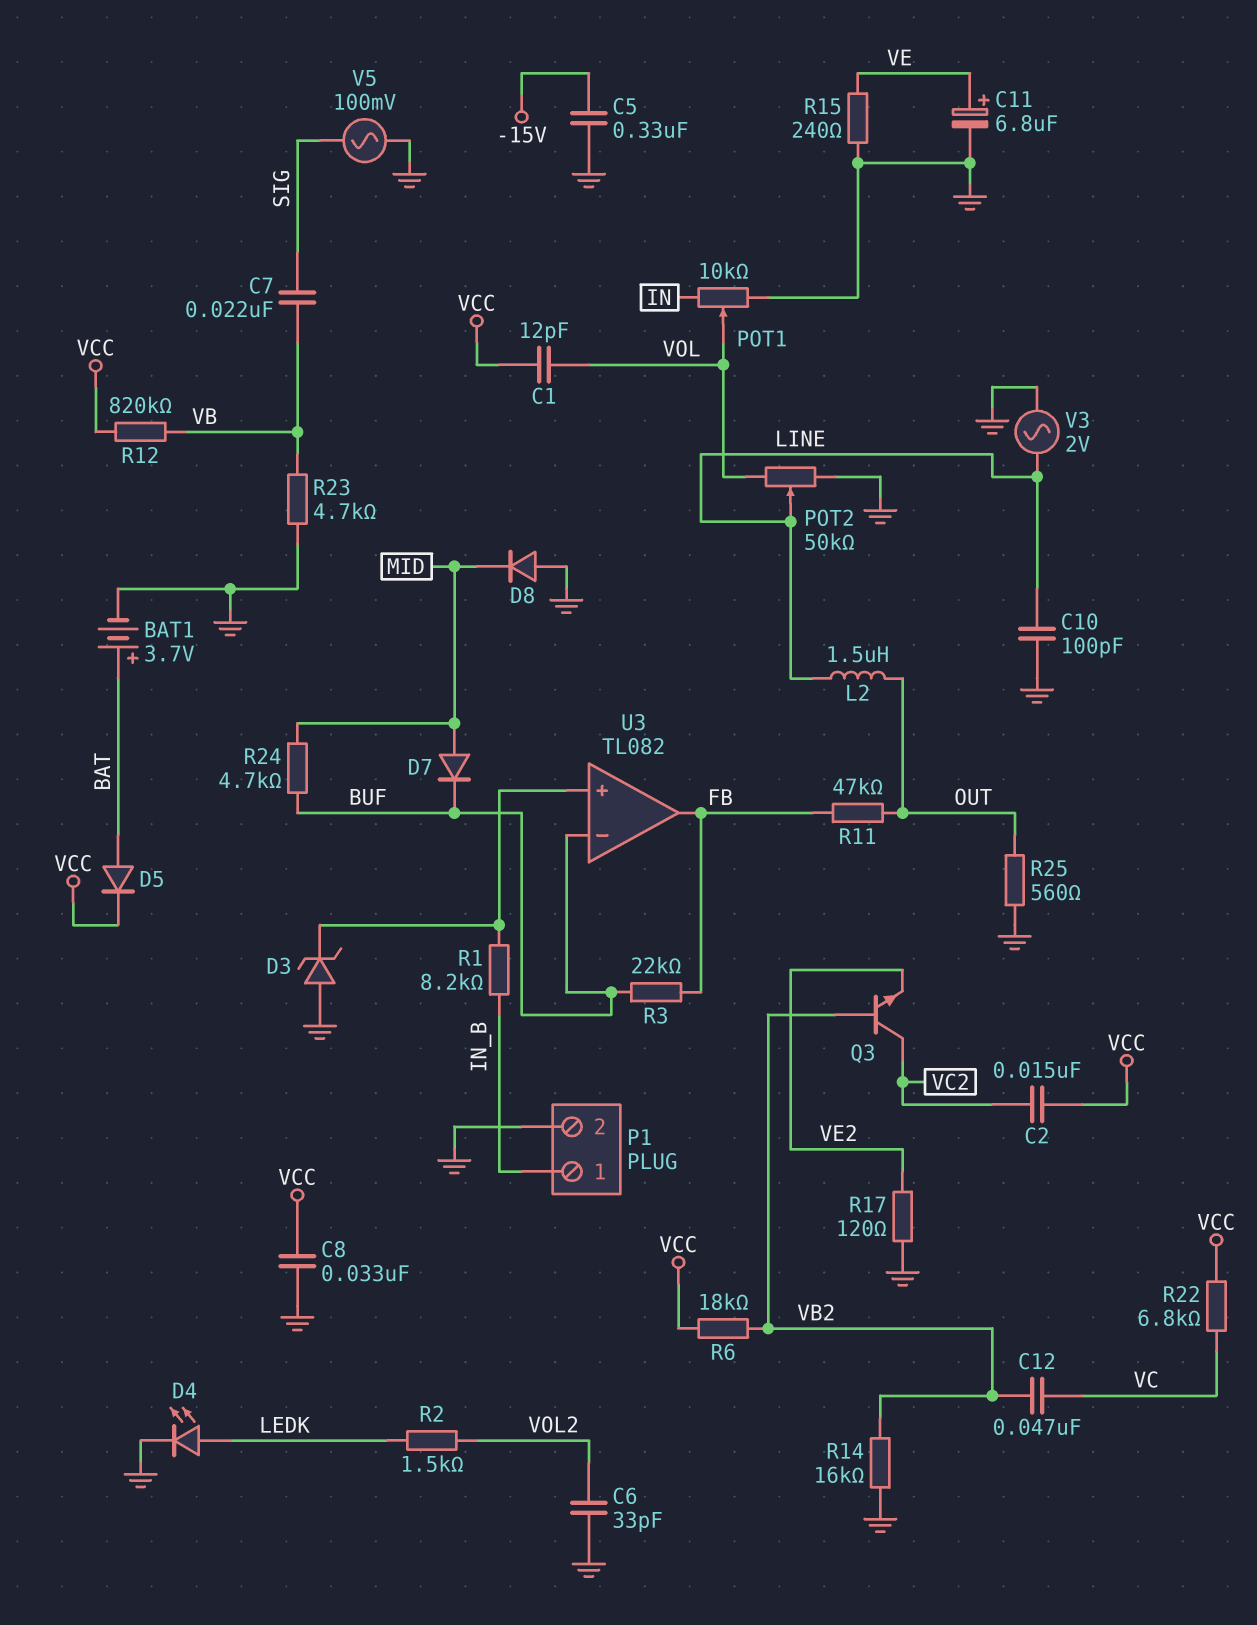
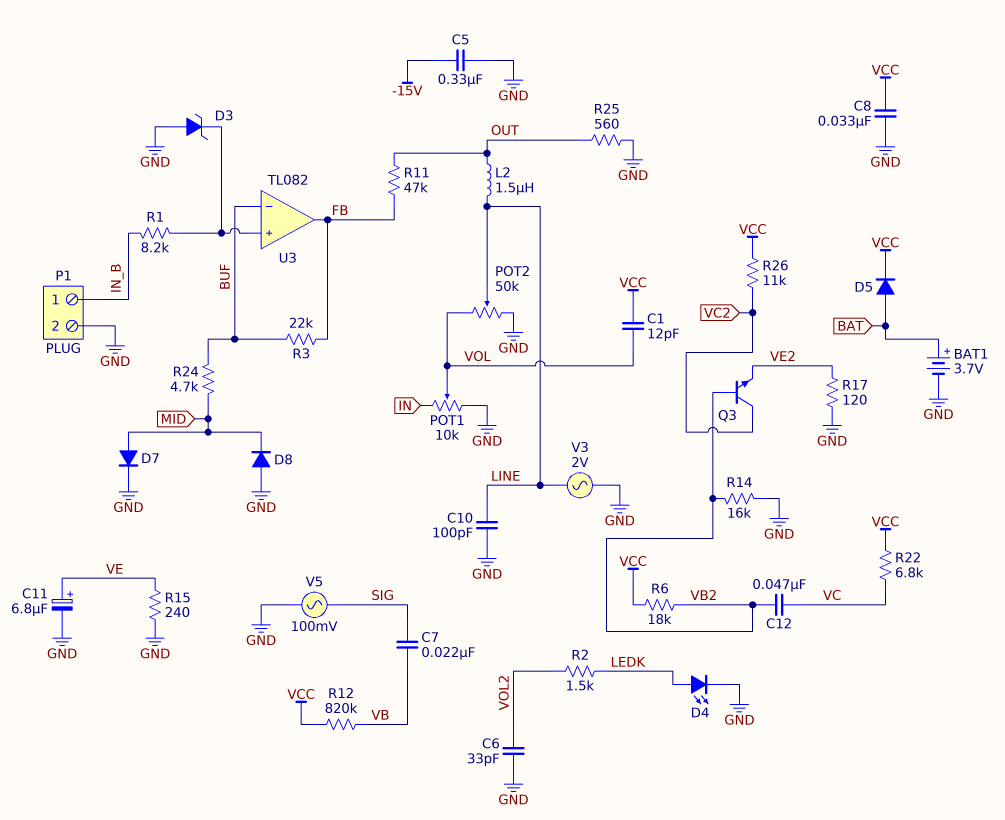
C2: 15nF (VC2, VCC) -> none
D7: diode (A MID, K BUF) -> diode (A MID, K GND)
R23: 4.7k (GND, VB) -> none
R26: none -> 11k (VC2, VCC)

